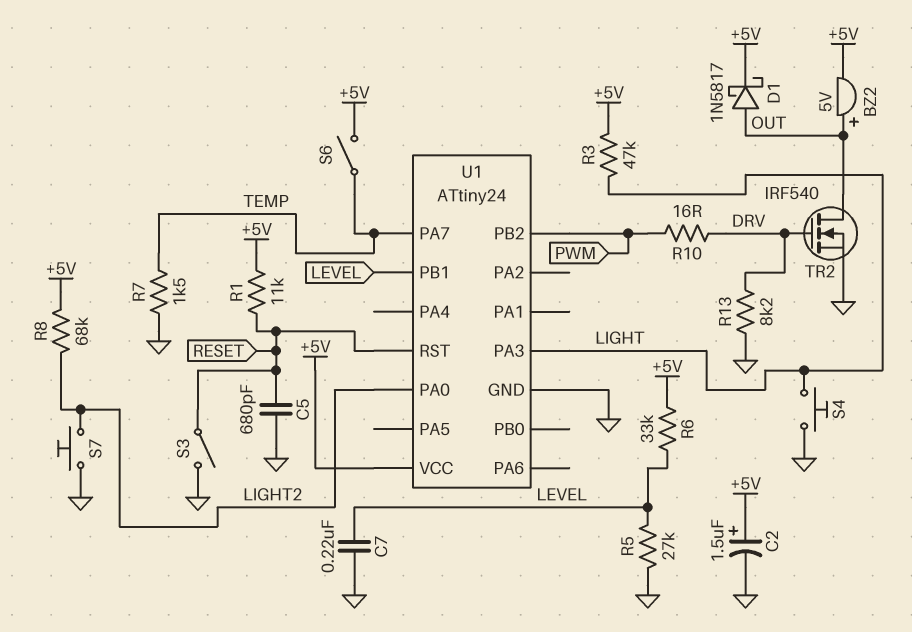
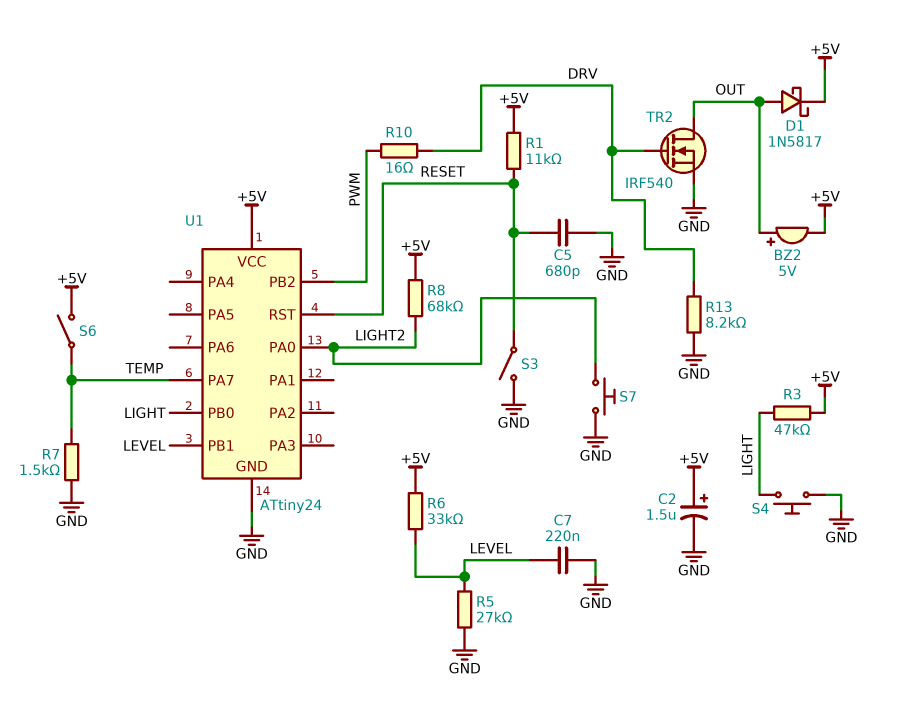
U1 pin PA3: LIGHT -> none
U1 pin PB0: none -> LIGHT

